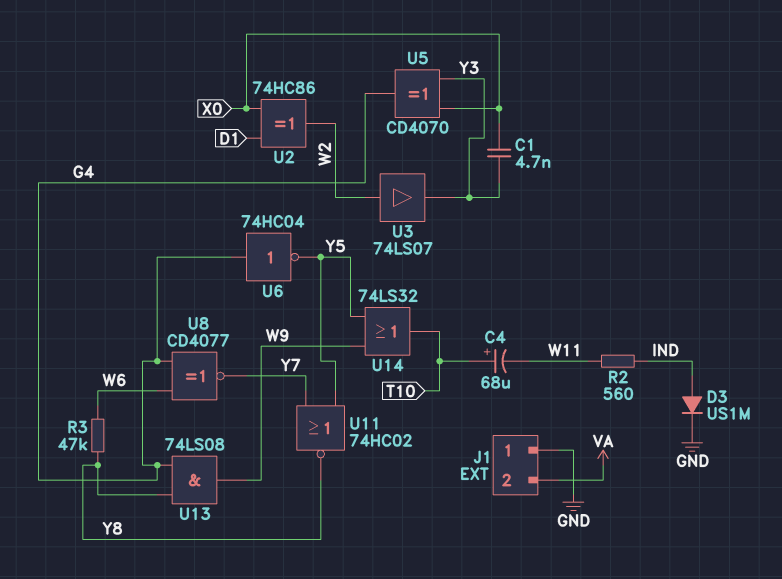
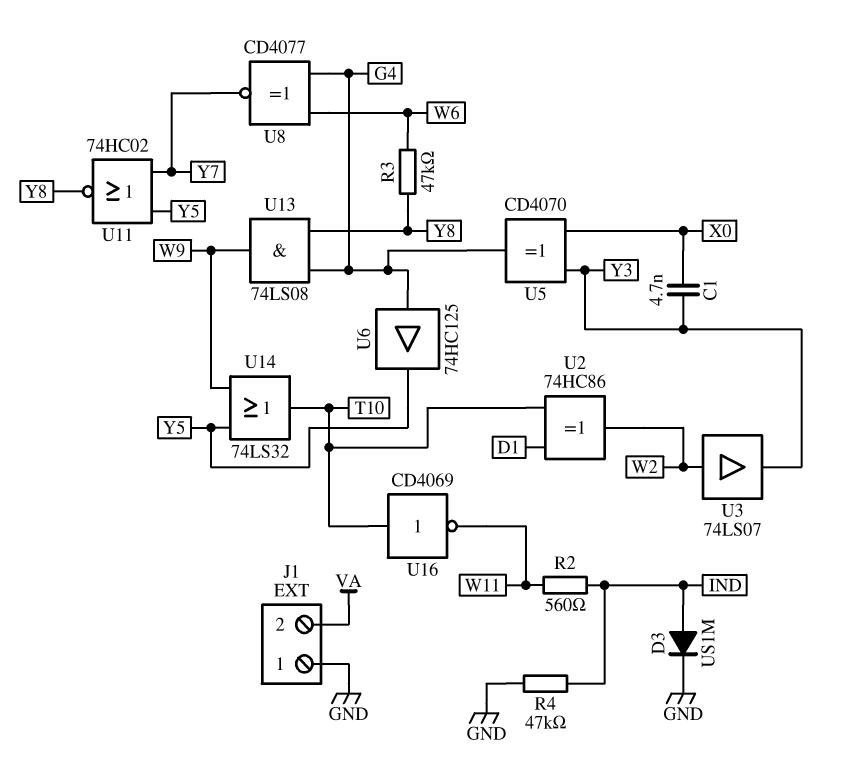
C4: 68uF (plus T10, minus W11) -> none
R4: none -> 47k (GND, IND)
U2: XOR 74HC86 (in D1, in X0, out W2) -> XOR 74HC86 (in D1, in T10, out W2)
U6: NOT 74HC04 (in G4, out Y5) -> buffer 74HC125 (in G4, out Y5)
U16: none -> NOT CD4069 (in T10, out W11)

